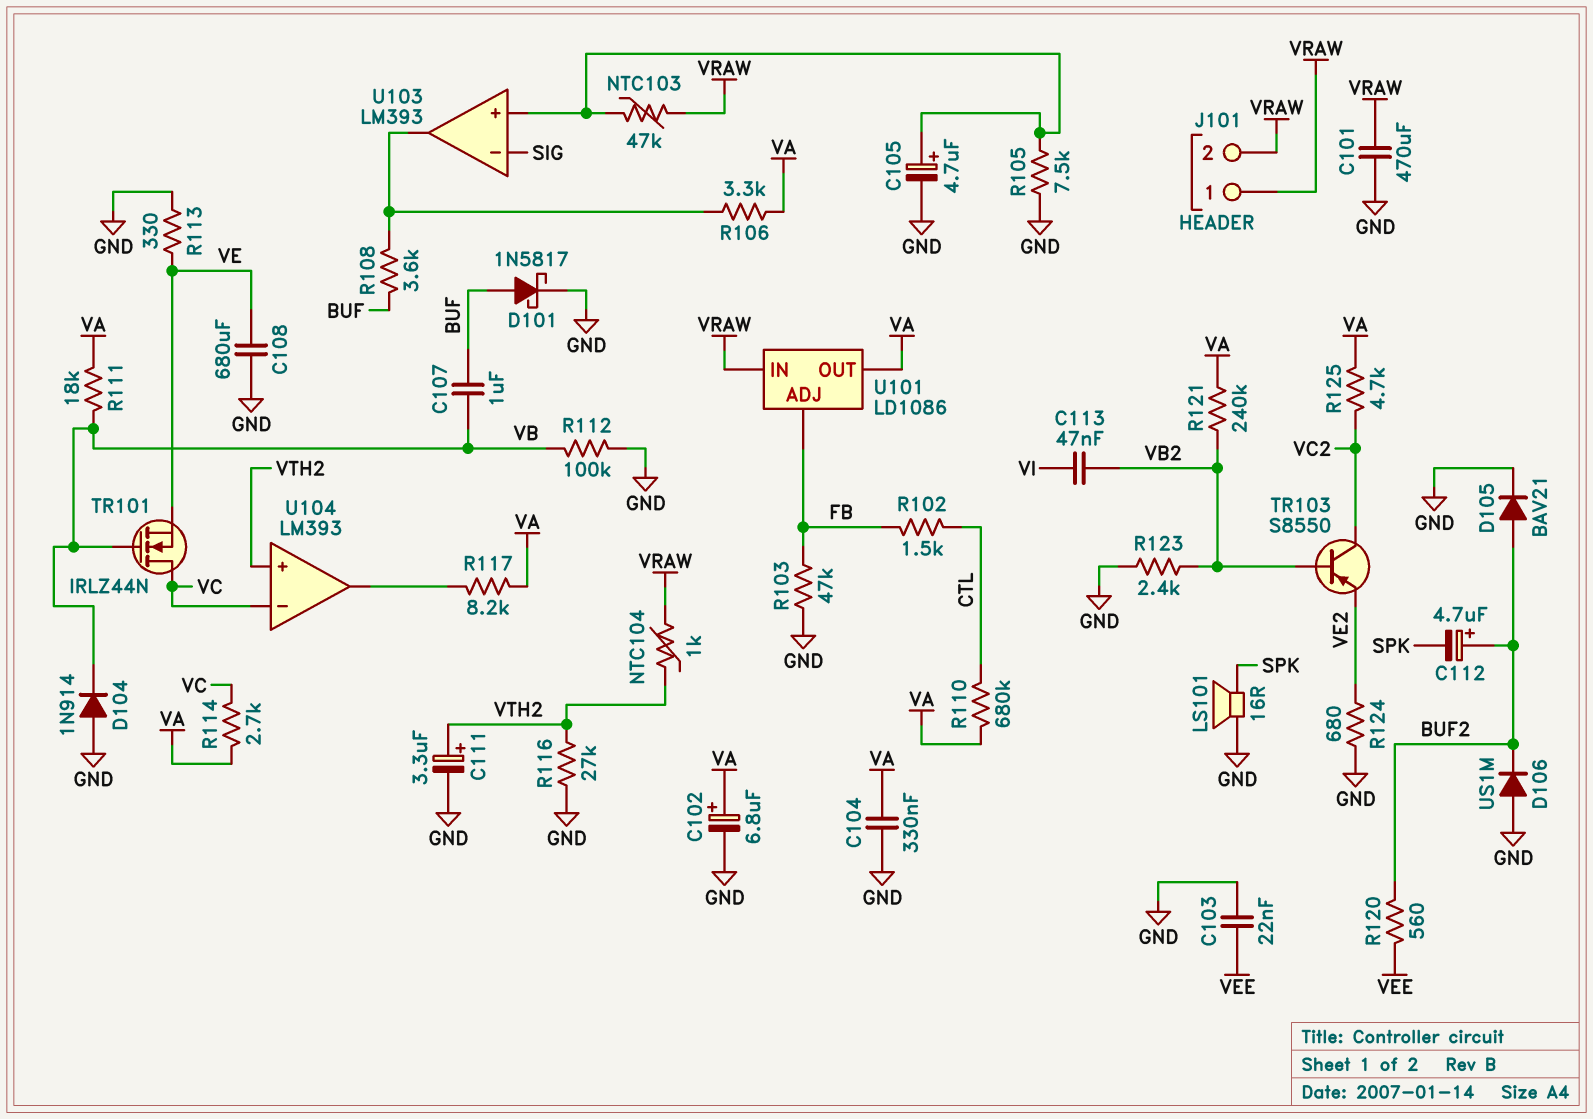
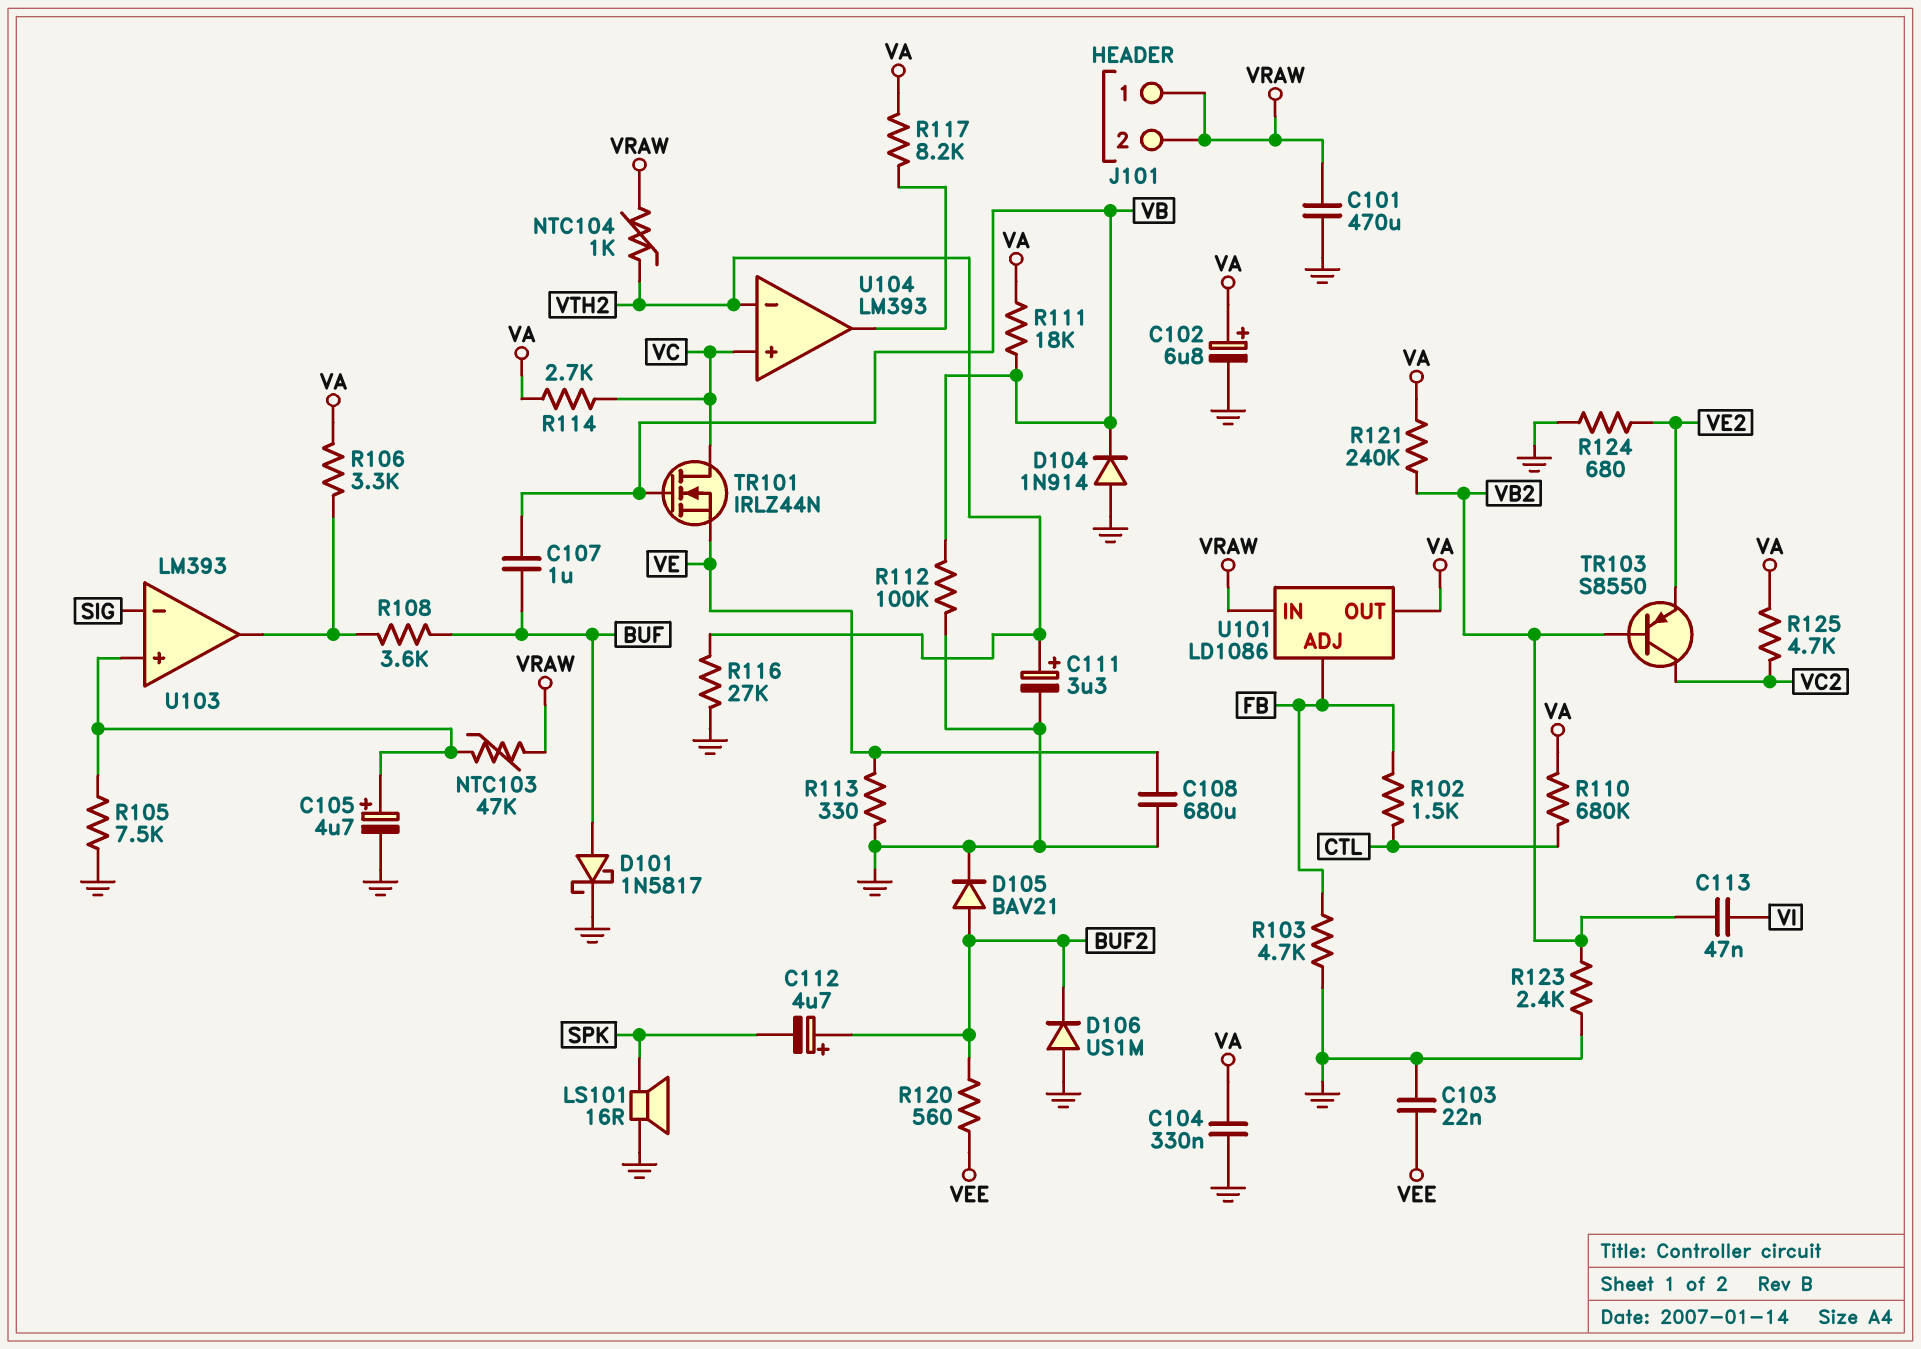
R103: 47k (FB, GND) -> 4.7k (FB, GND)
U104 pin in+: VTH2 -> VC
U104 pin in-: VC -> VTH2

